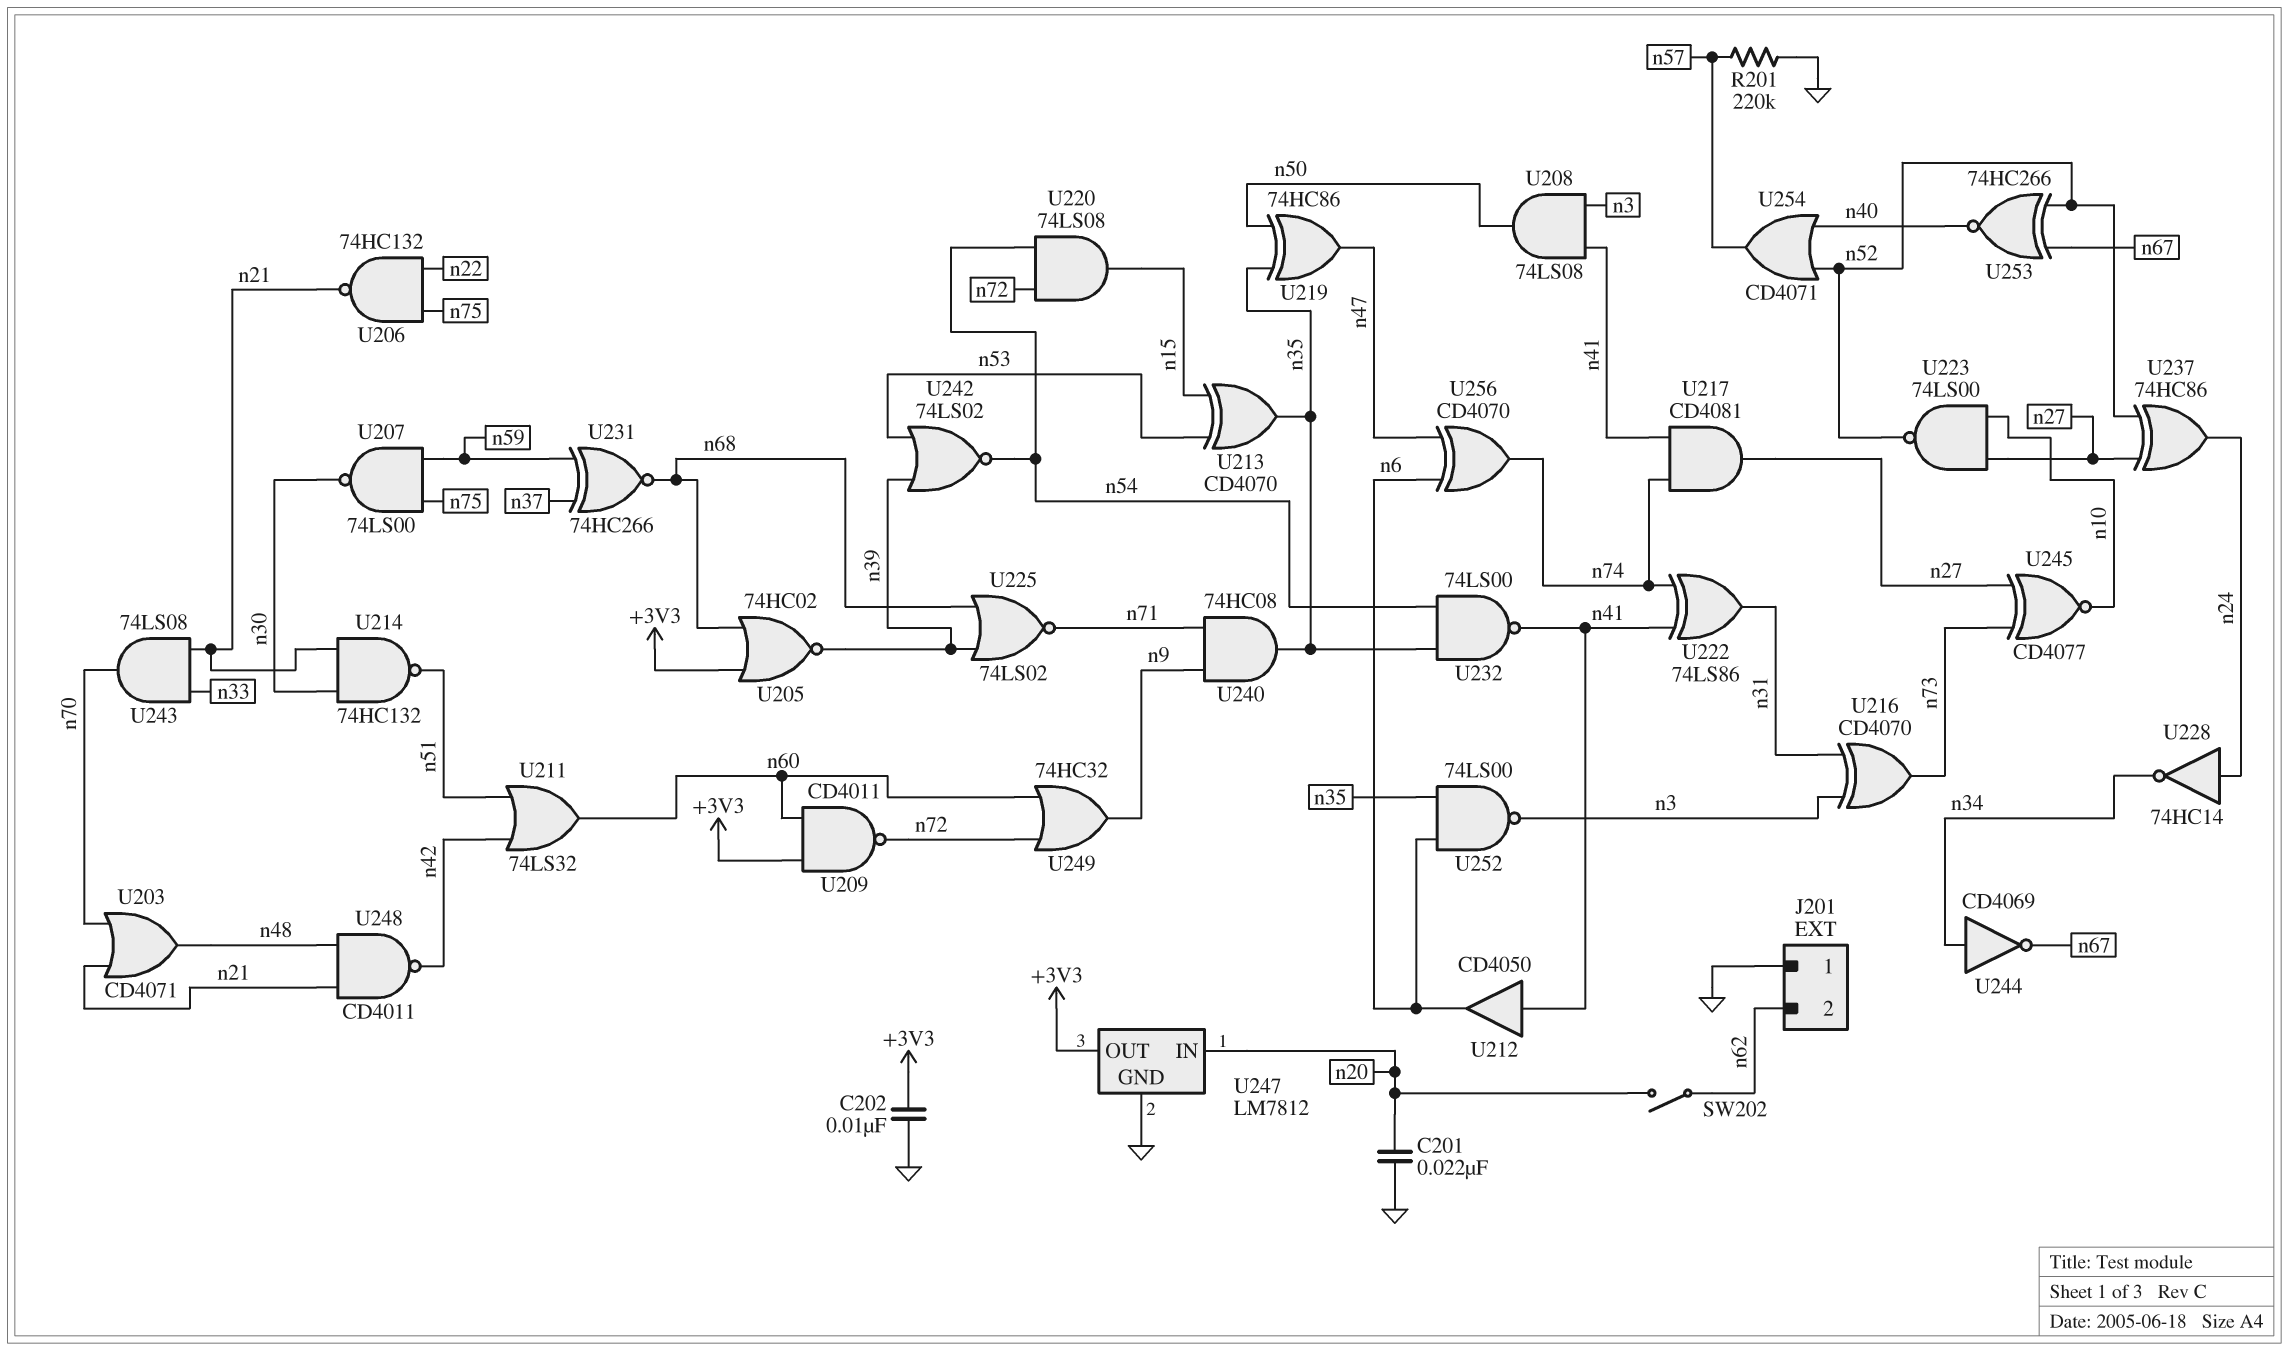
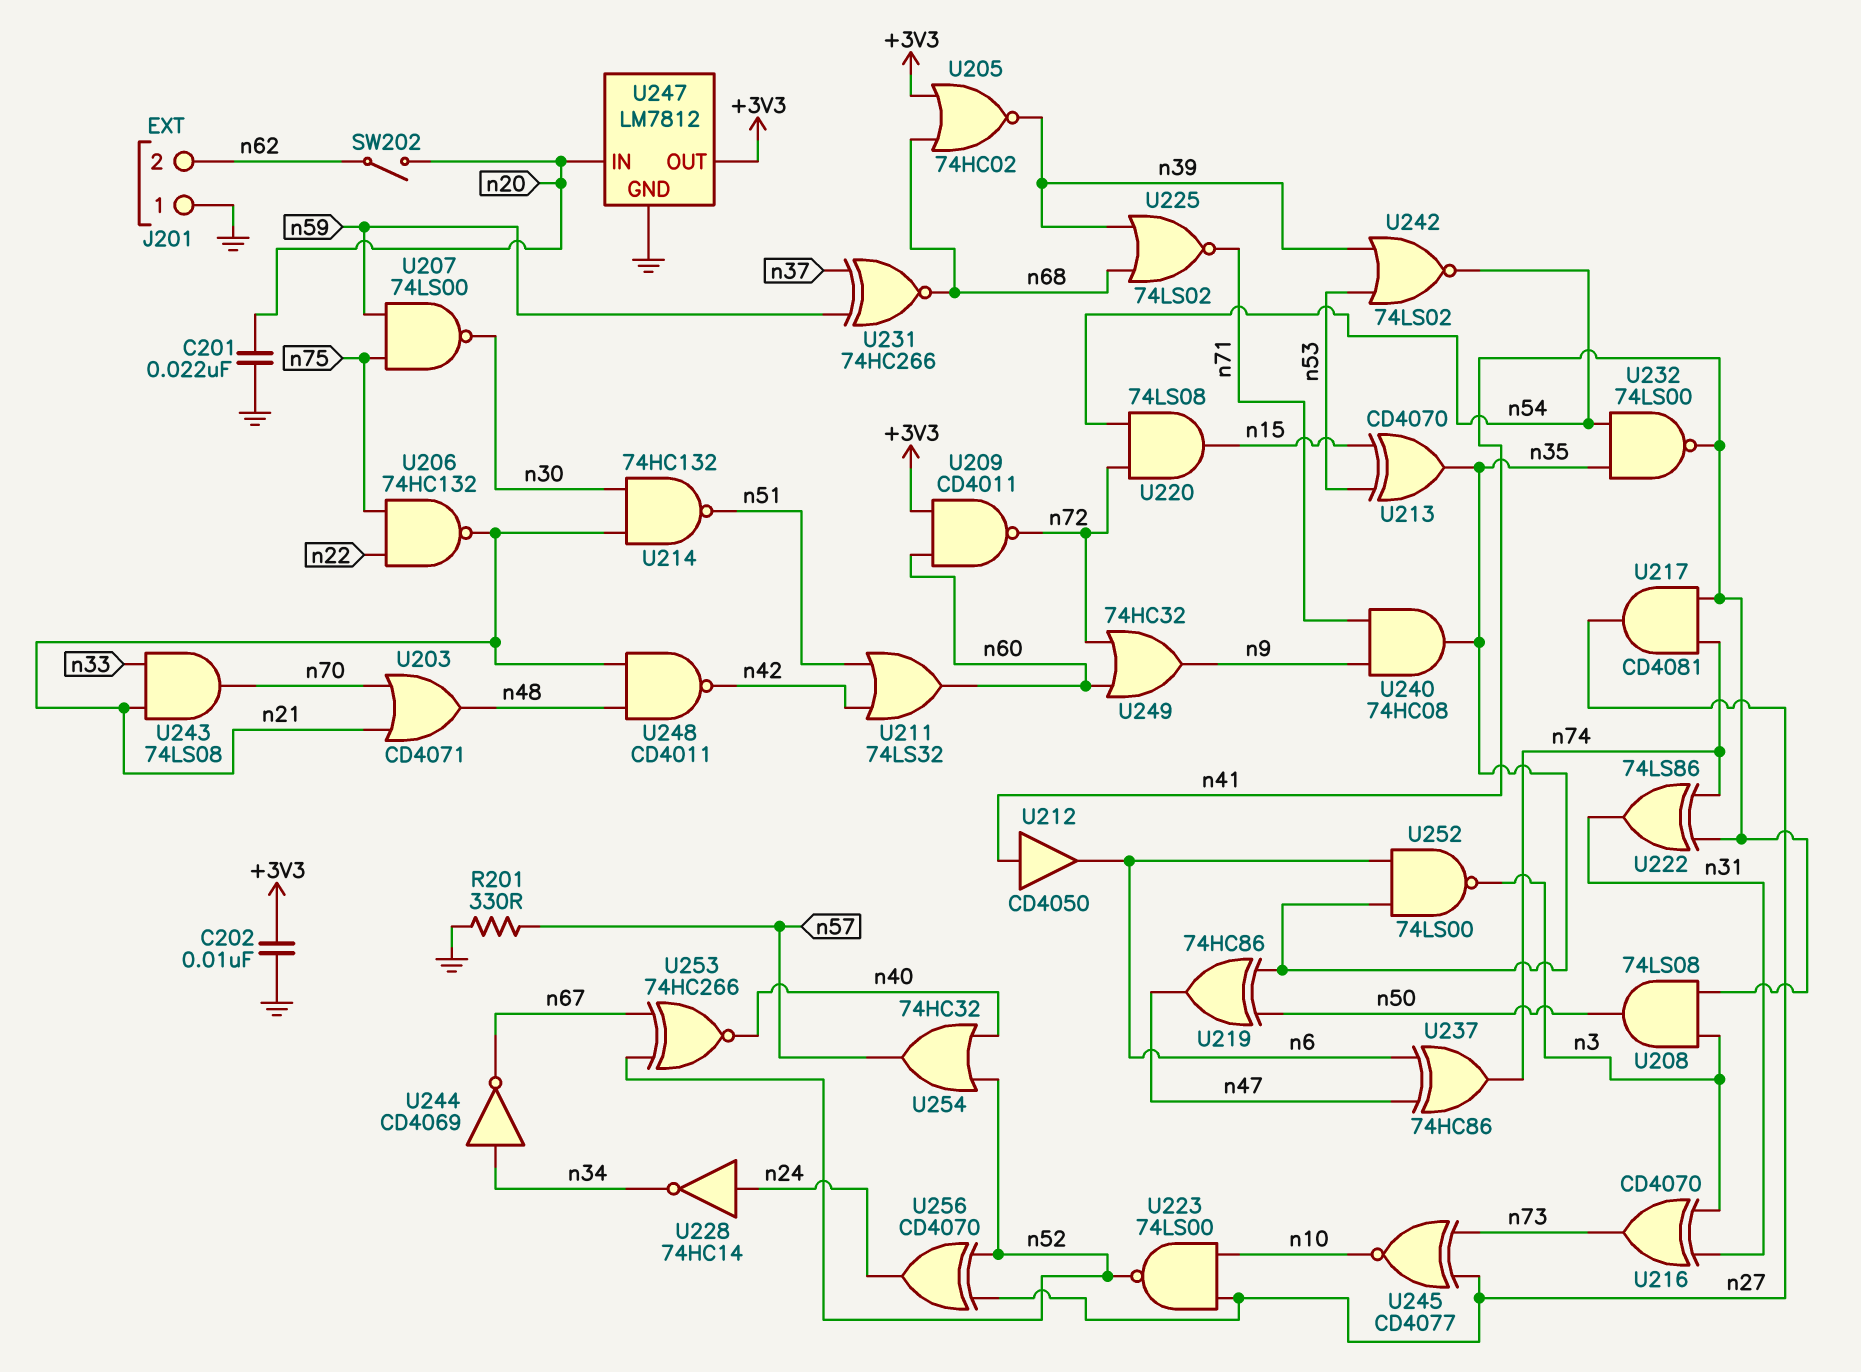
R201: 220k (GND, n57) -> 330 (GND, n57)
U237: XOR 74HC86 (in n27, in n52, out n24) -> XOR 74HC86 (in n6, in n47, out n74)
U254: OR CD4071 (in n40, in n52, out n57) -> OR 74HC32 (in n40, in n52, out n57)
U256: XOR CD4070 (in n6, in n47, out n74) -> XOR CD4070 (in n27, in n52, out n24)

